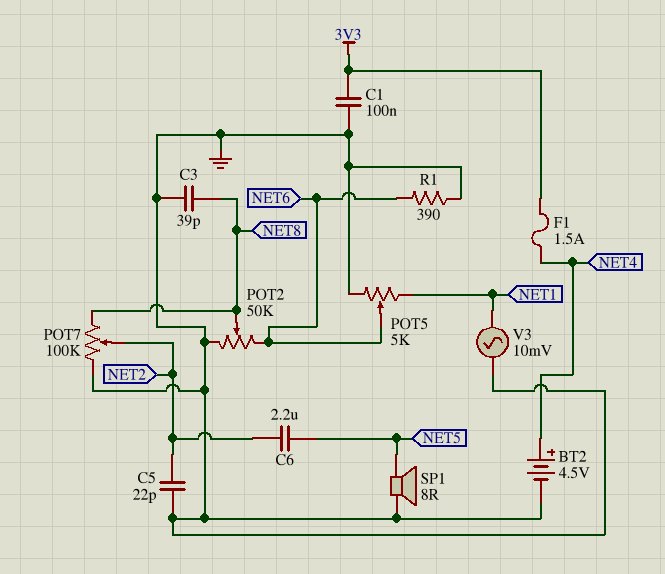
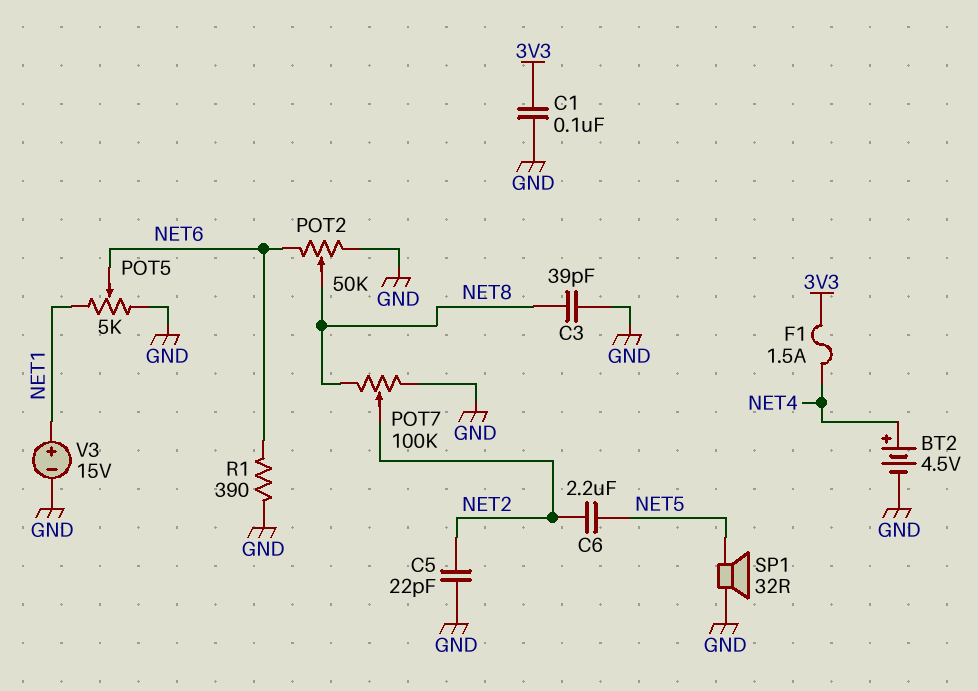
SP1: speaker 8R (GND, NET5) -> speaker 32R (GND, NET5)
V3: AC 10mV (GND, NET1) -> 15V (plus NET1, minus GND)

